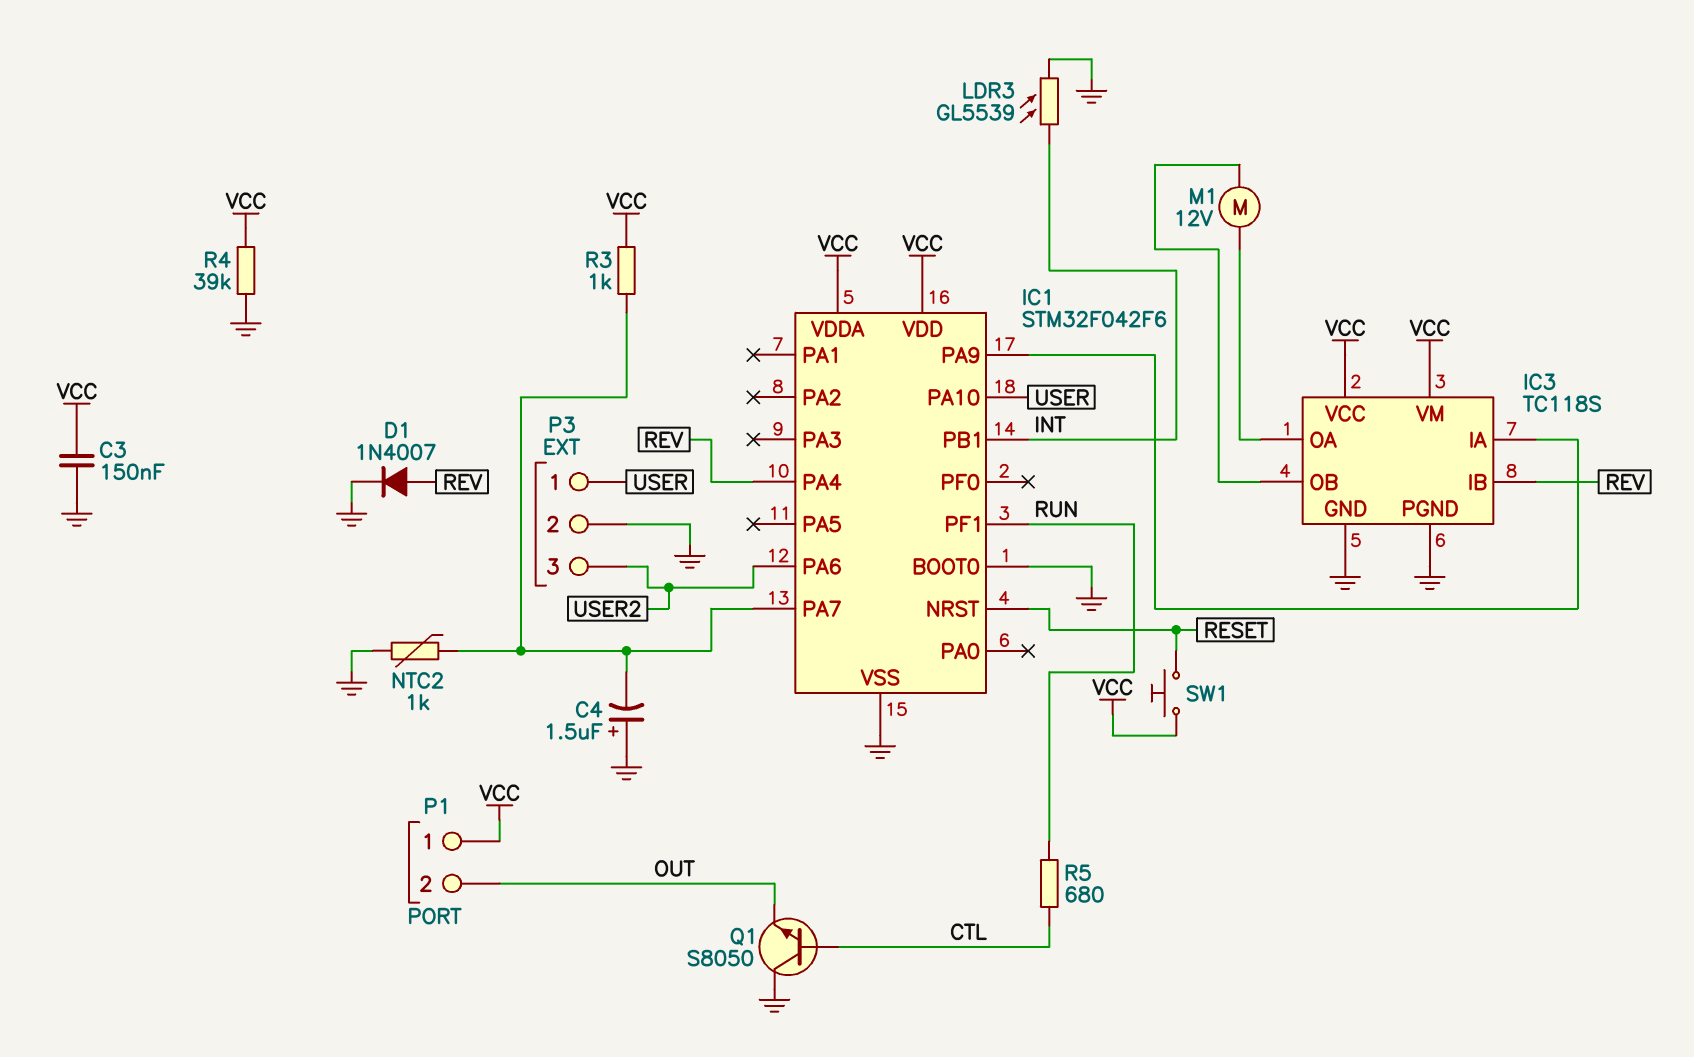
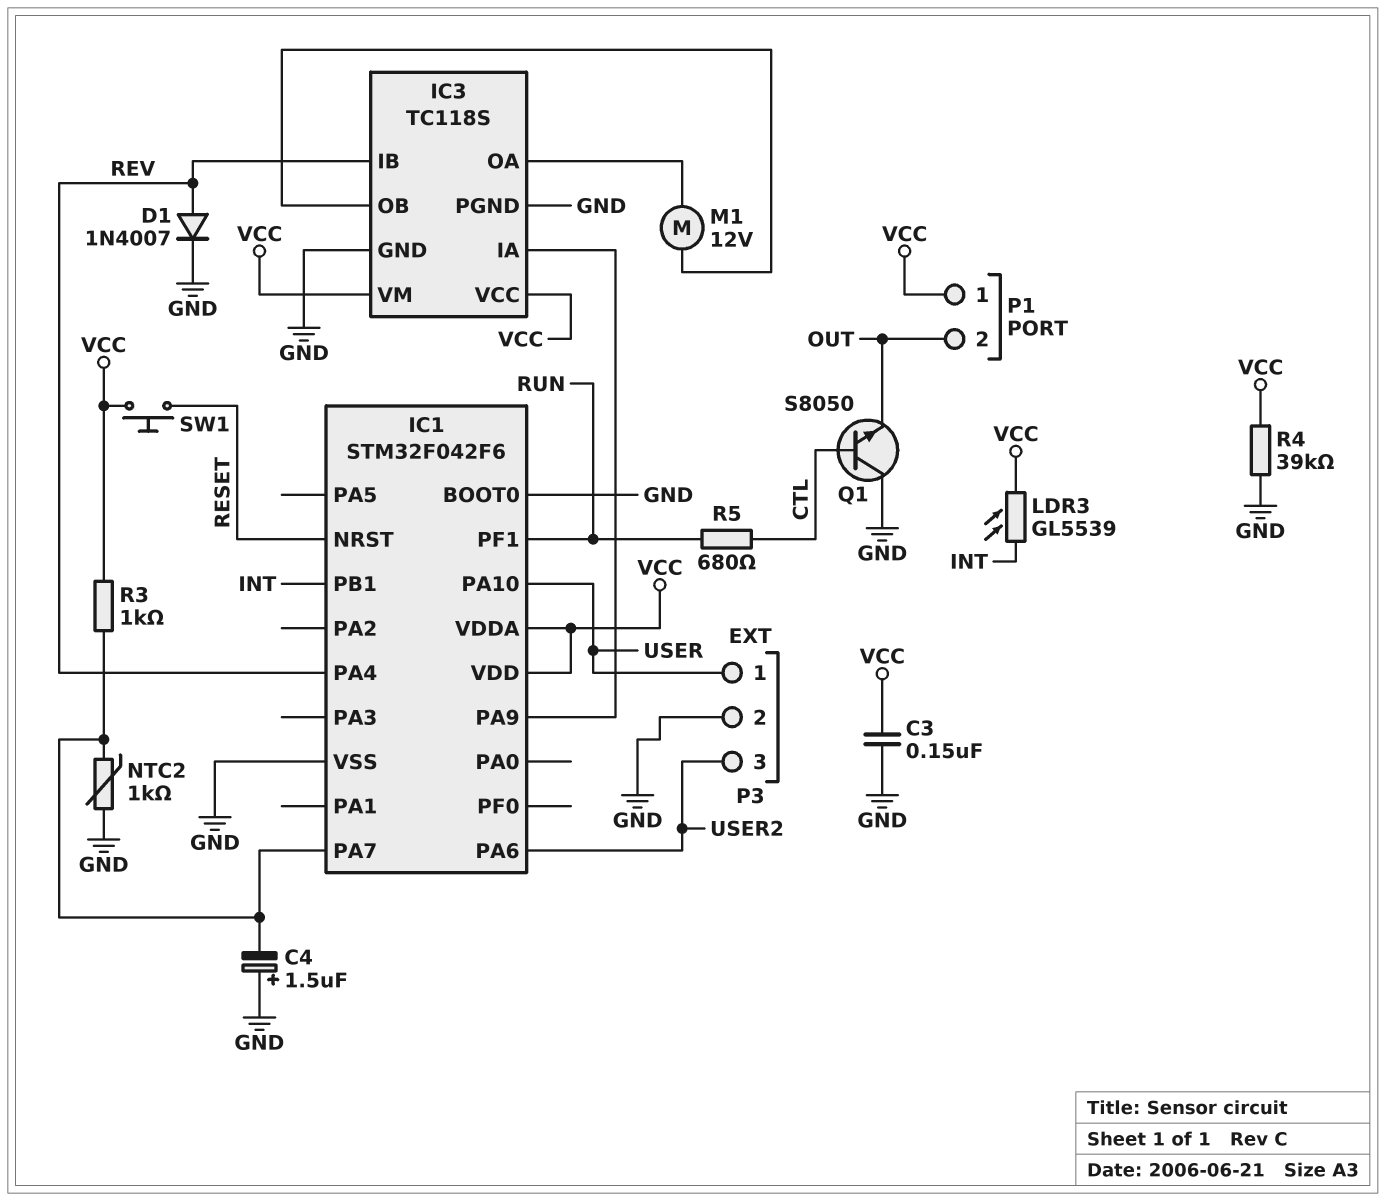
LDR3: GL5539 (GND, INT) -> GL5539 (INT, VCC)

